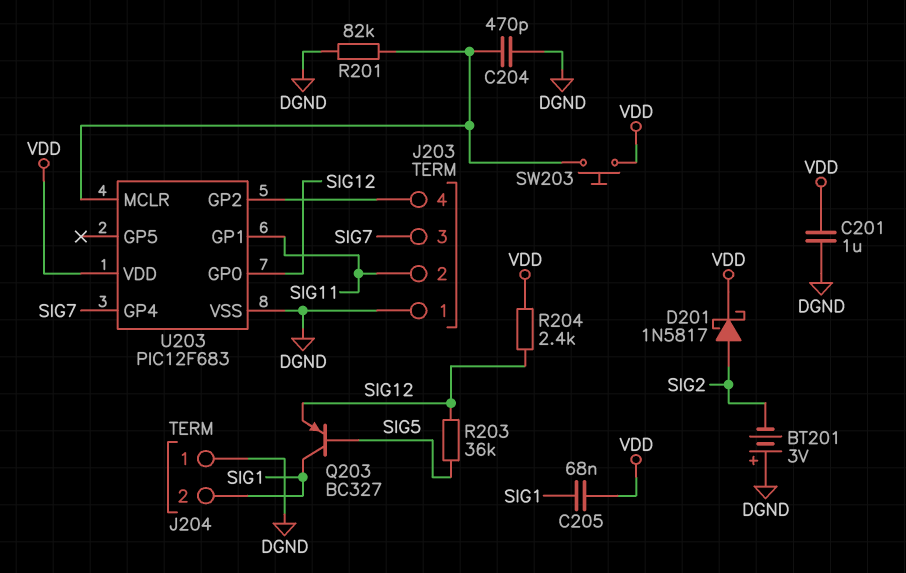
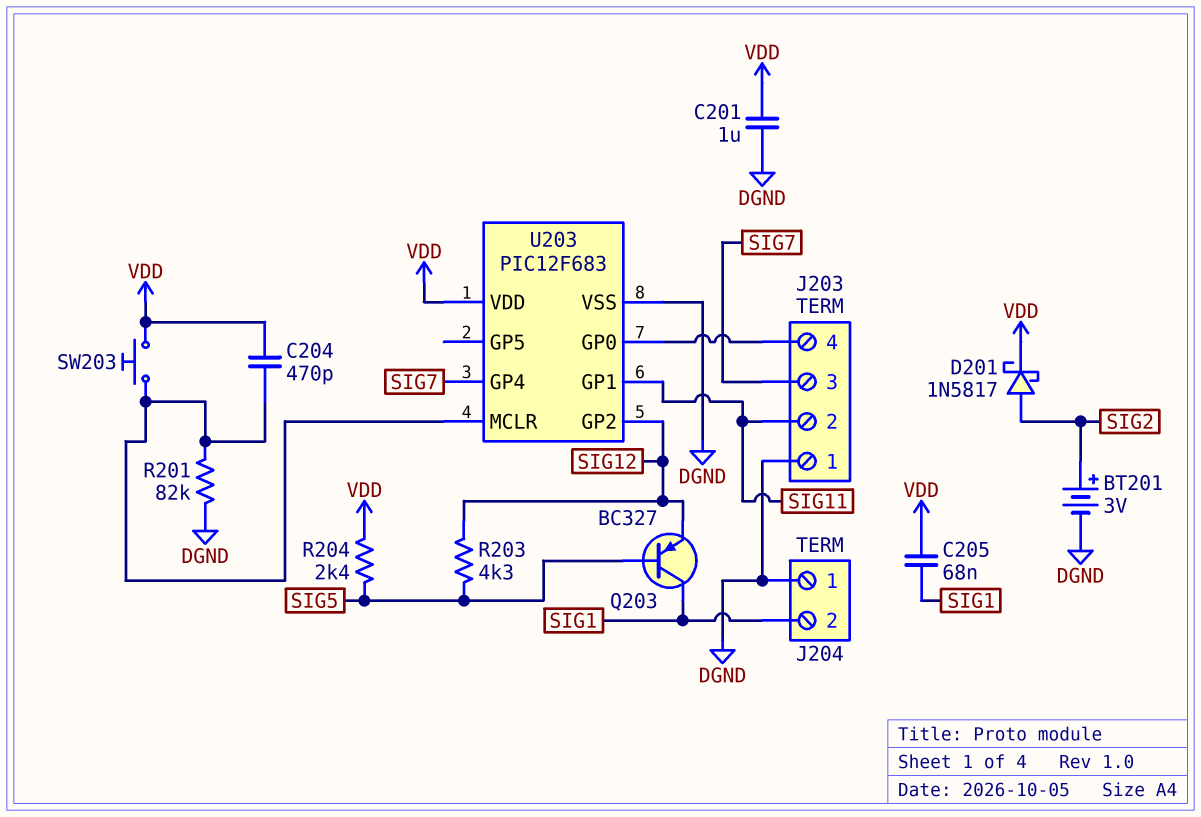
BT201: 3V (plus DGND, minus SIG2) -> 3V (plus SIG2, minus DGND)
C204: 470pF (DGND, U203/MCLR) -> 470pF (U203/MCLR, VDD)
R203: 36k (SIG5, SIG12) -> 4.3k (SIG5, SIG12)
R204: 2.4k (SIG12, VDD) -> 2.4k (SIG5, VDD)
U203 pin GP0: SIG12 -> J203/4
U203 pin GP2: J203/4 -> SIG12

